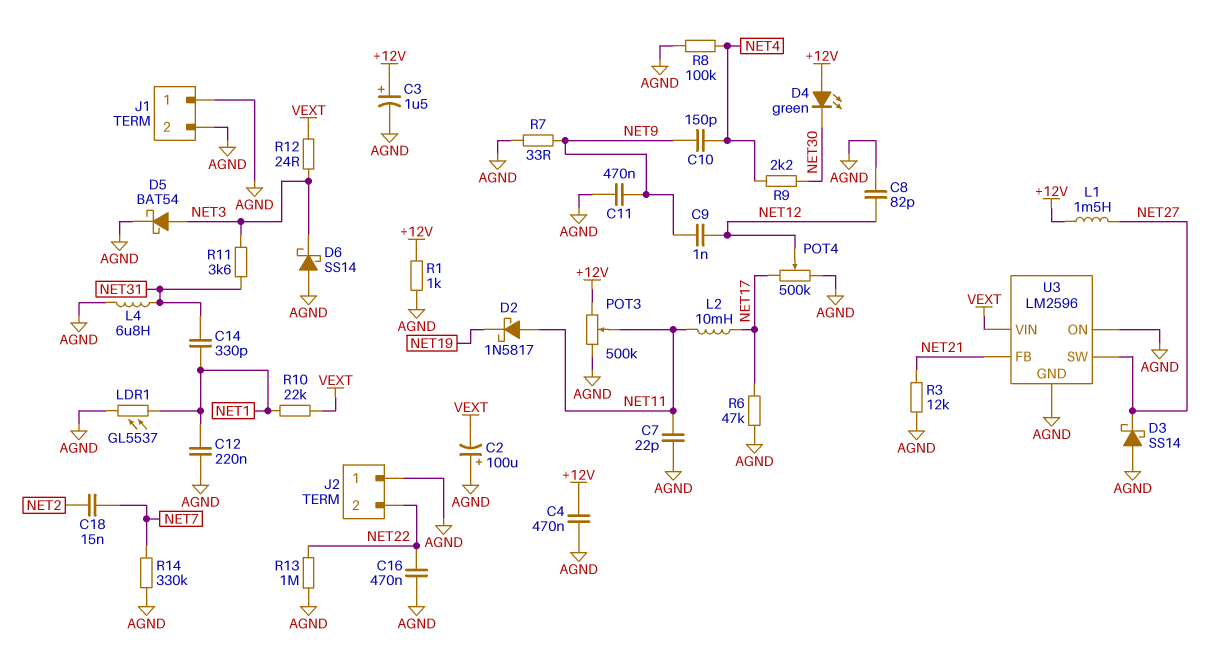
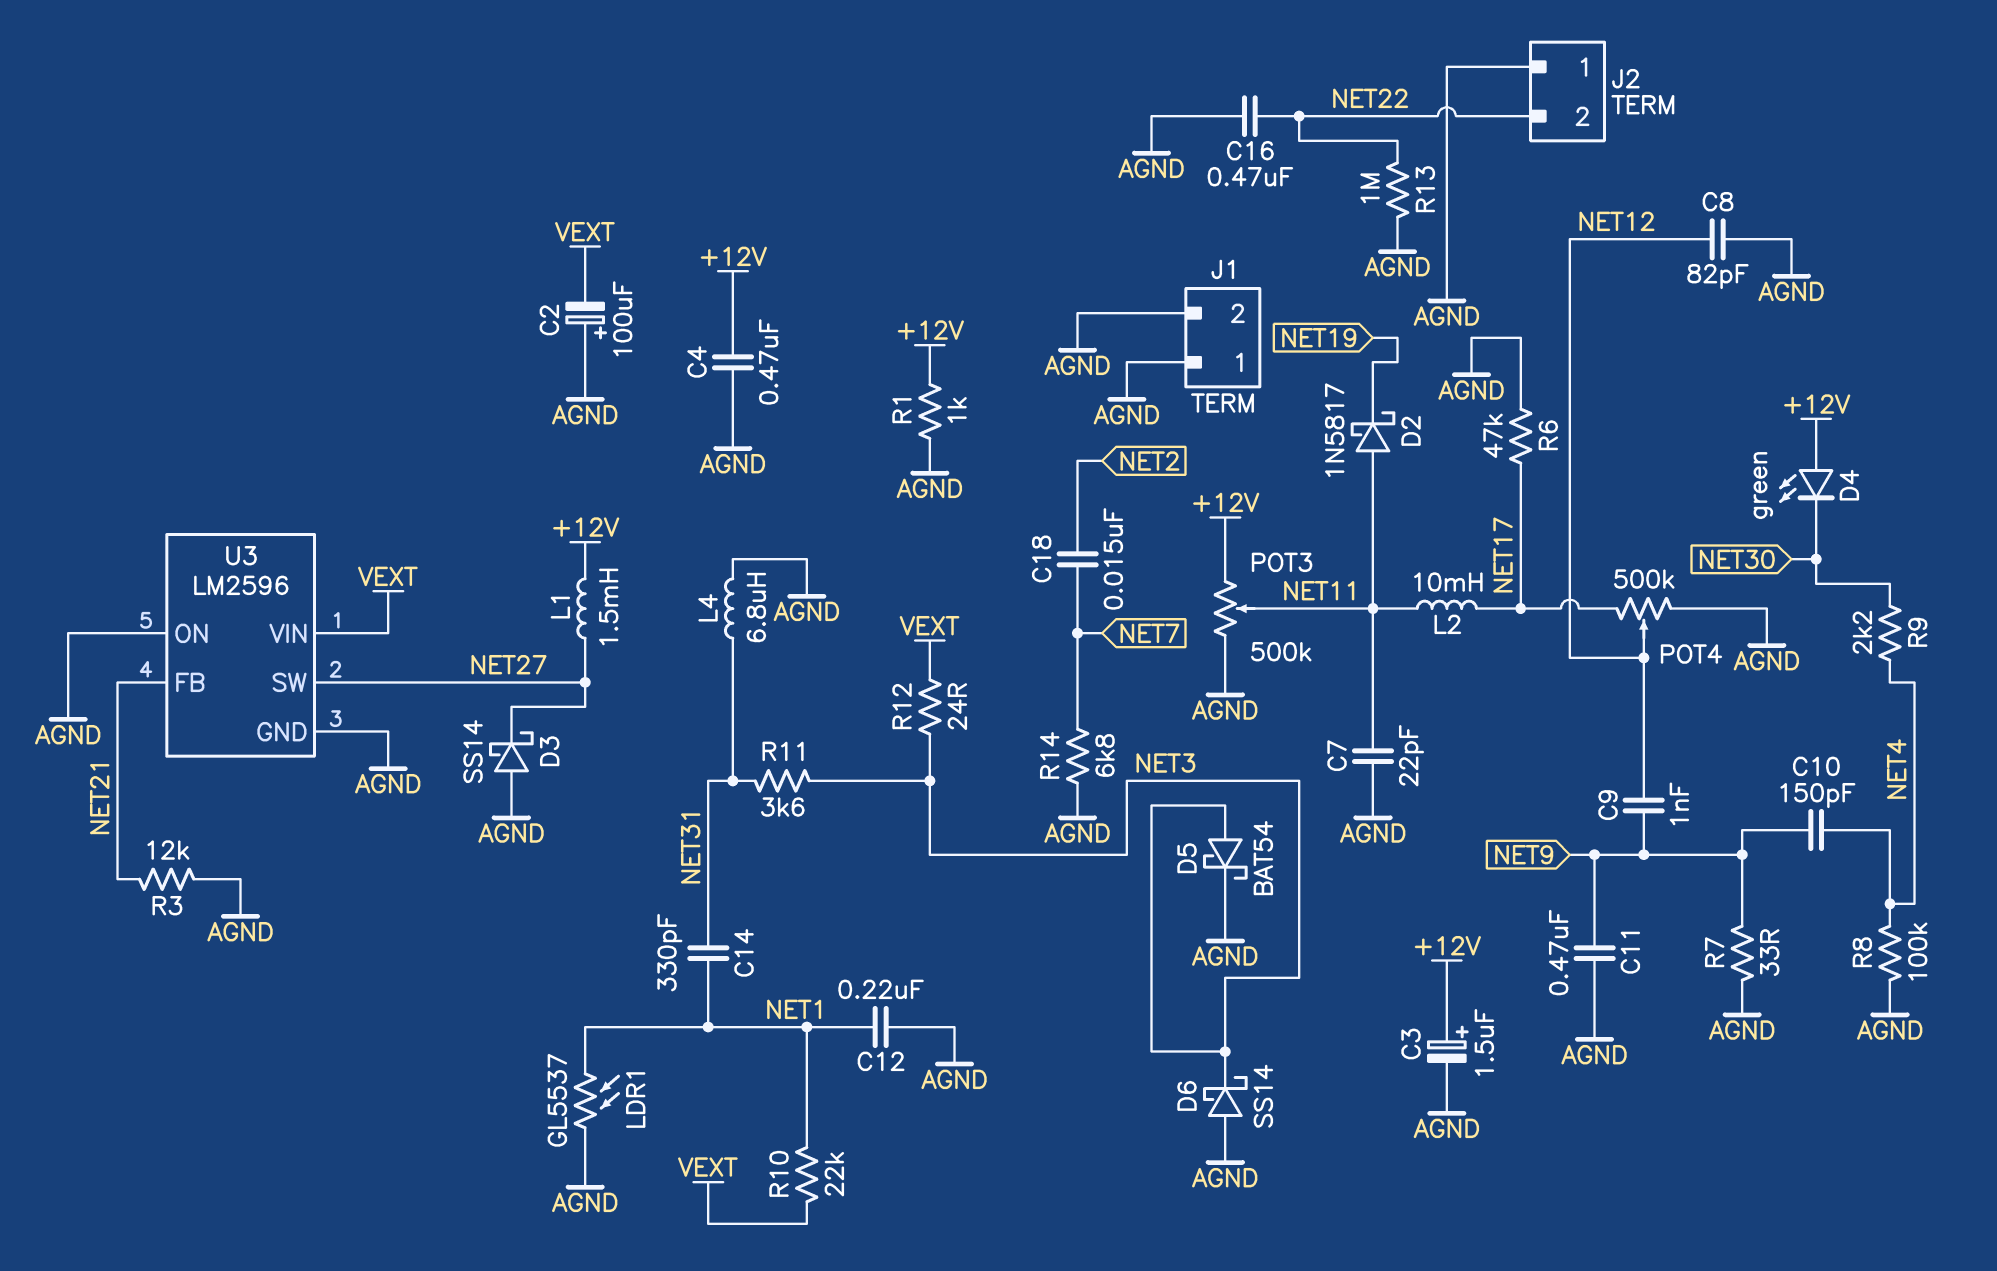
R14: 330k (AGND, NET7) -> 6.8k (AGND, NET7)

